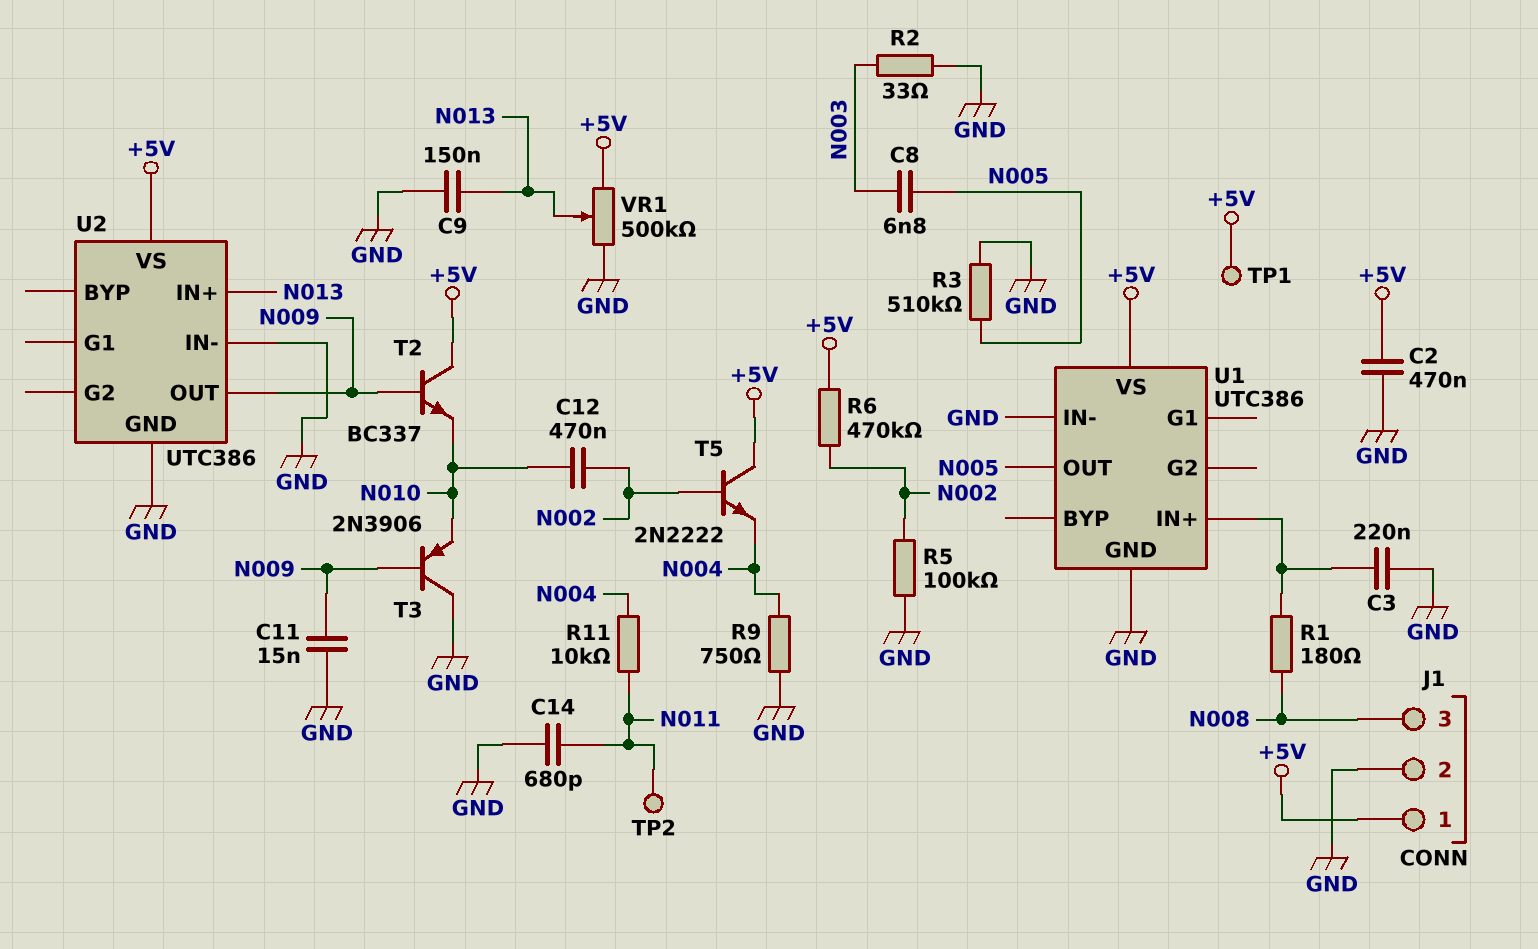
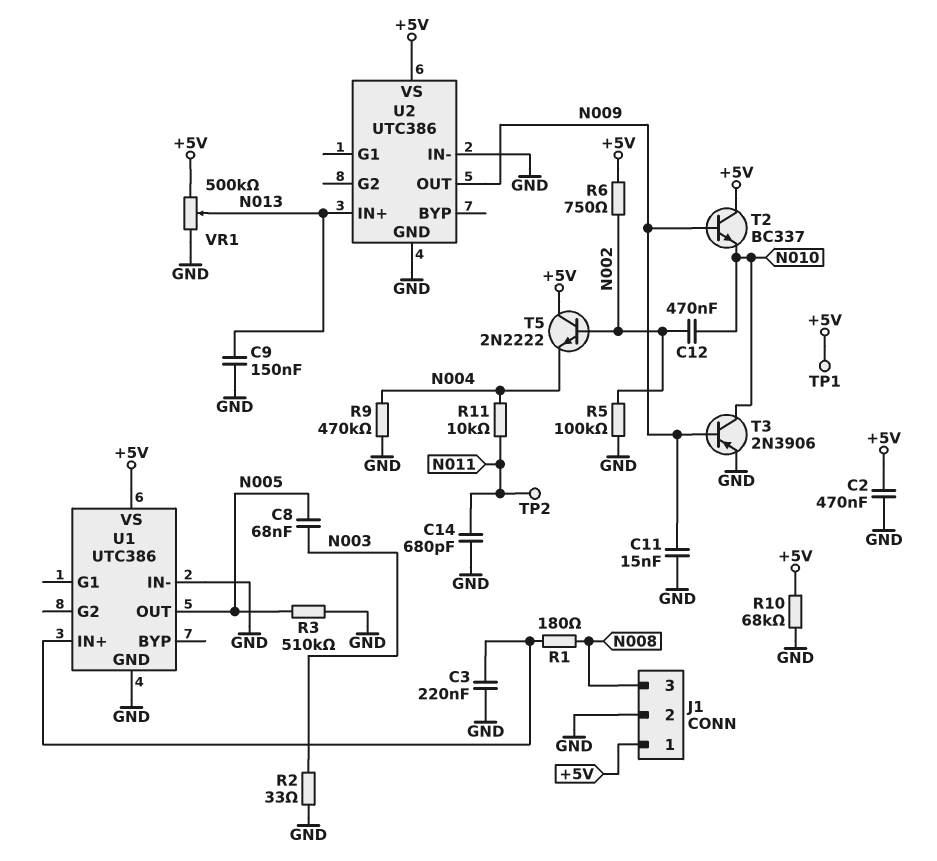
C8: 6.8nF (N003, N005) -> 68nF (N003, N005)
R6: 470k (+5V, N002) -> 750 (+5V, N002)
R9: 750 (GND, N004) -> 470k (GND, N004)
R10: none -> 68k (+5V, GND)
T3: PNP 2N3906 (B N009, C GND, E N010) -> PNP 2N3906 (B N009, C N010, E GND)

